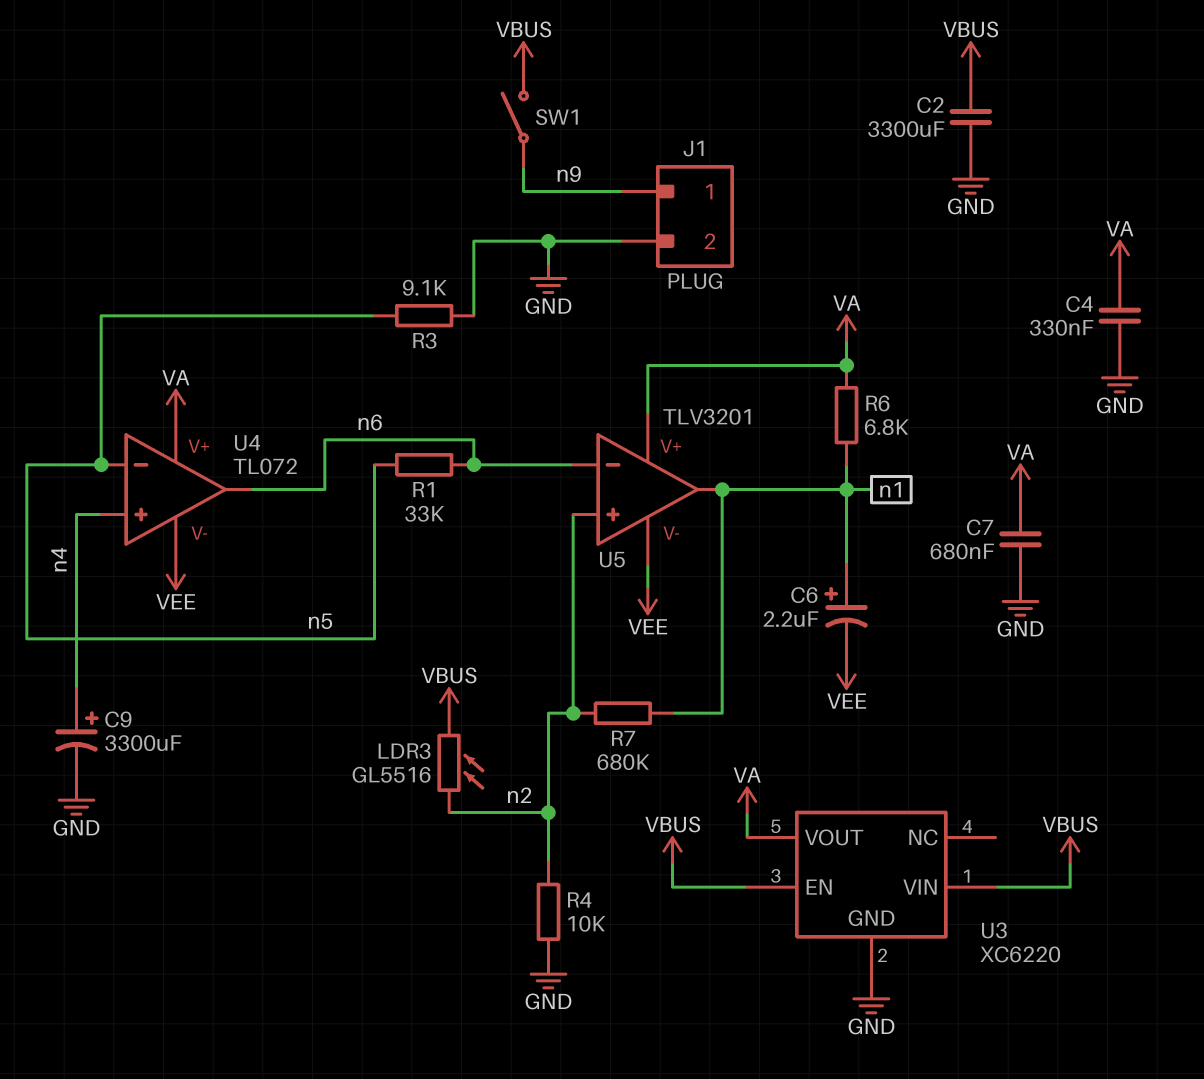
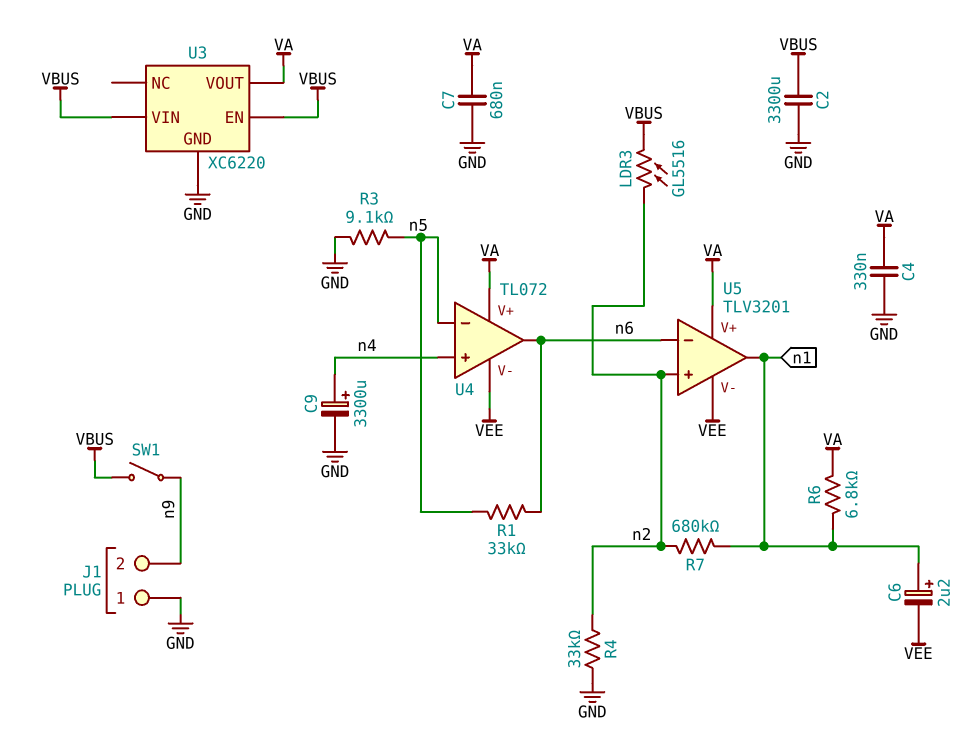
J1 pin 1: n9 -> GND
J1 pin 2: GND -> n9
R4: 10k (GND, n2) -> 33k (GND, n2)

